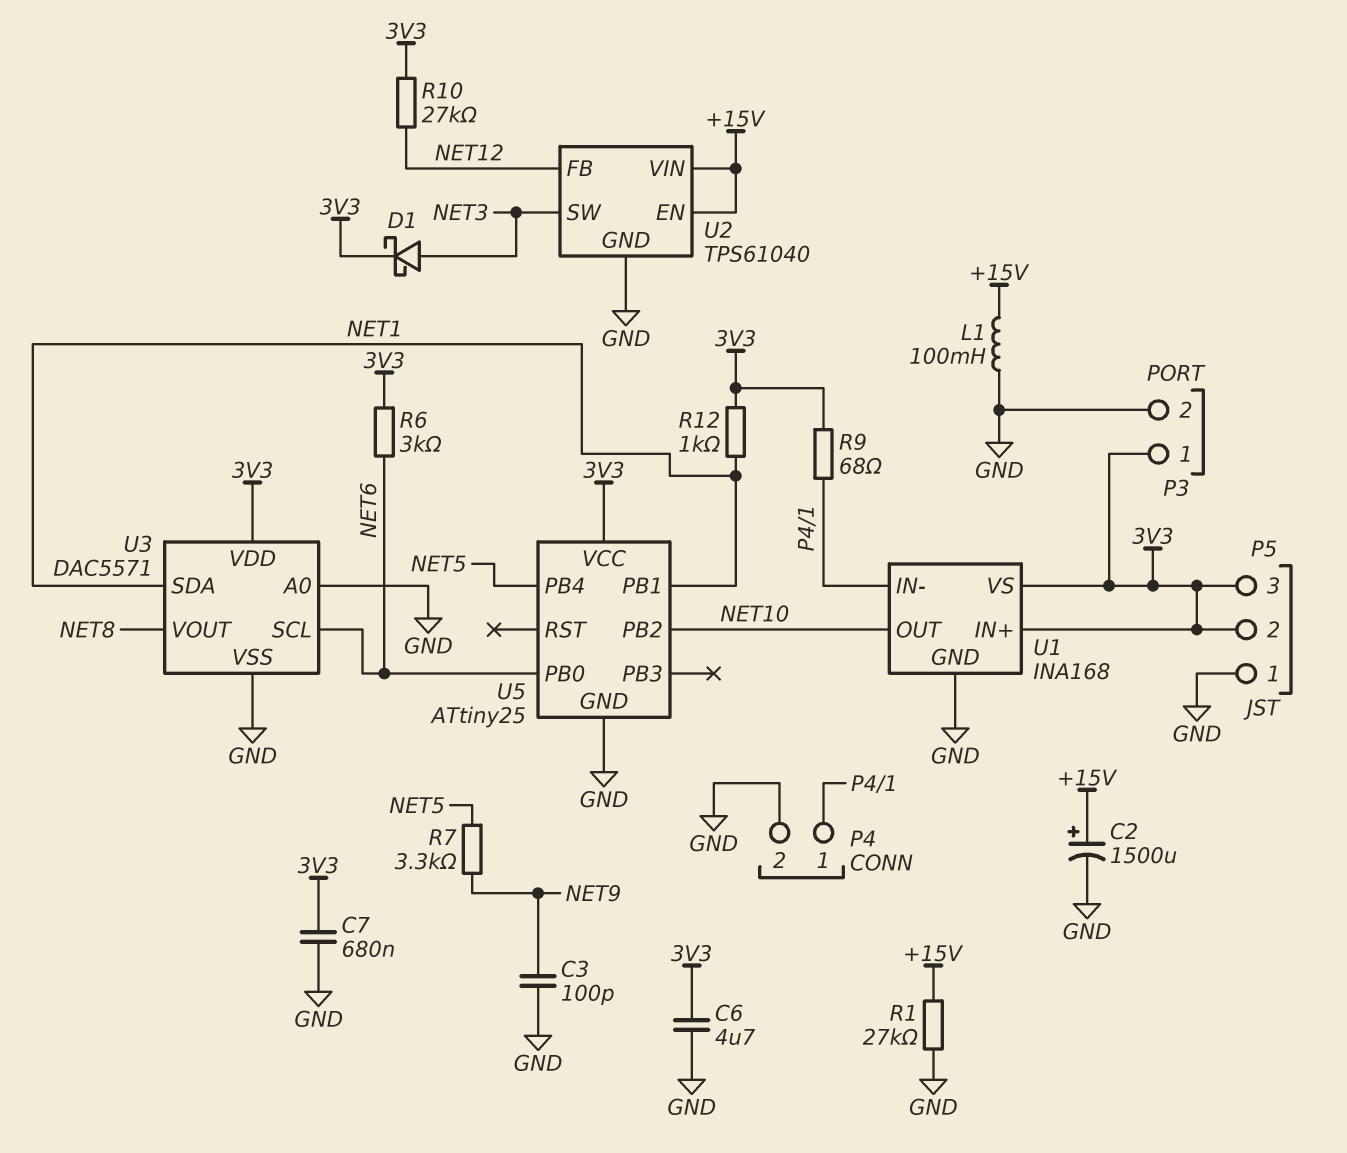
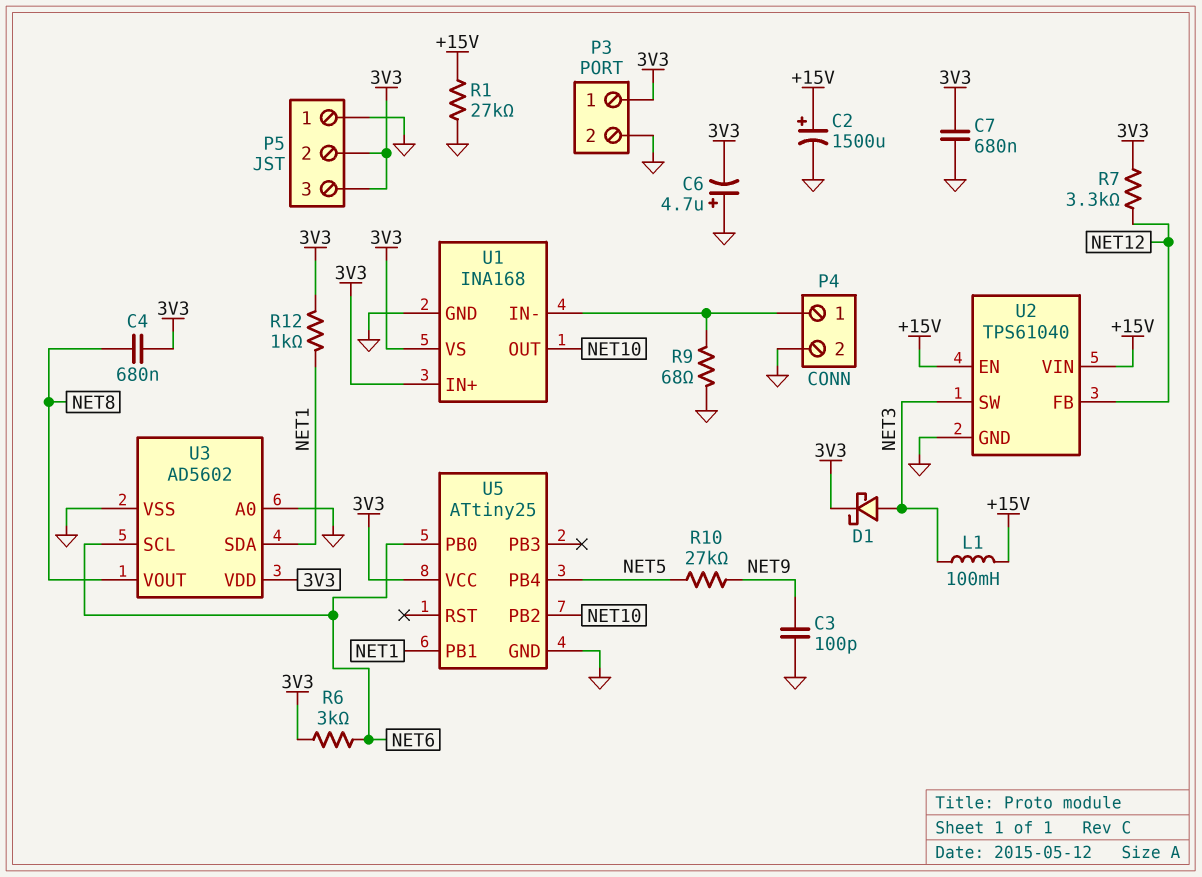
C4: none -> 680nF (3V3, NET8)
C6: 4.7uF (3V3, GND) -> 4.7uF (plus GND, minus 3V3)
L1: 100mH (+15V, GND) -> 100mH (+15V, NET3)
R7: 3.3k (NET5, NET9) -> 3.3k (3V3, NET12)
R9: 68 (3V3, P4/1) -> 68 (GND, P4/1)
R10: 27k (3V3, NET12) -> 27k (NET5, NET9)
U3: DAC5571 -> AD5602

